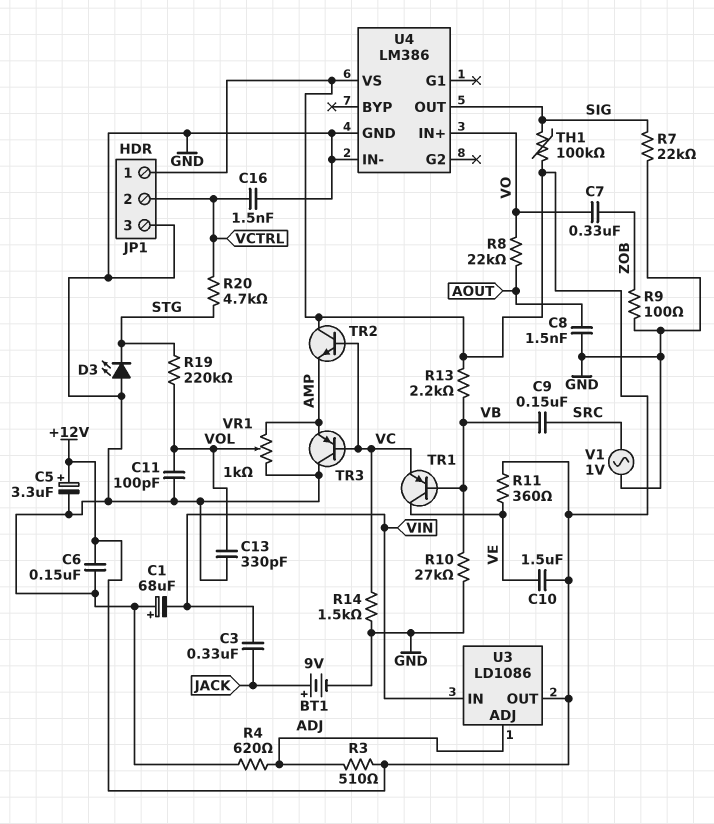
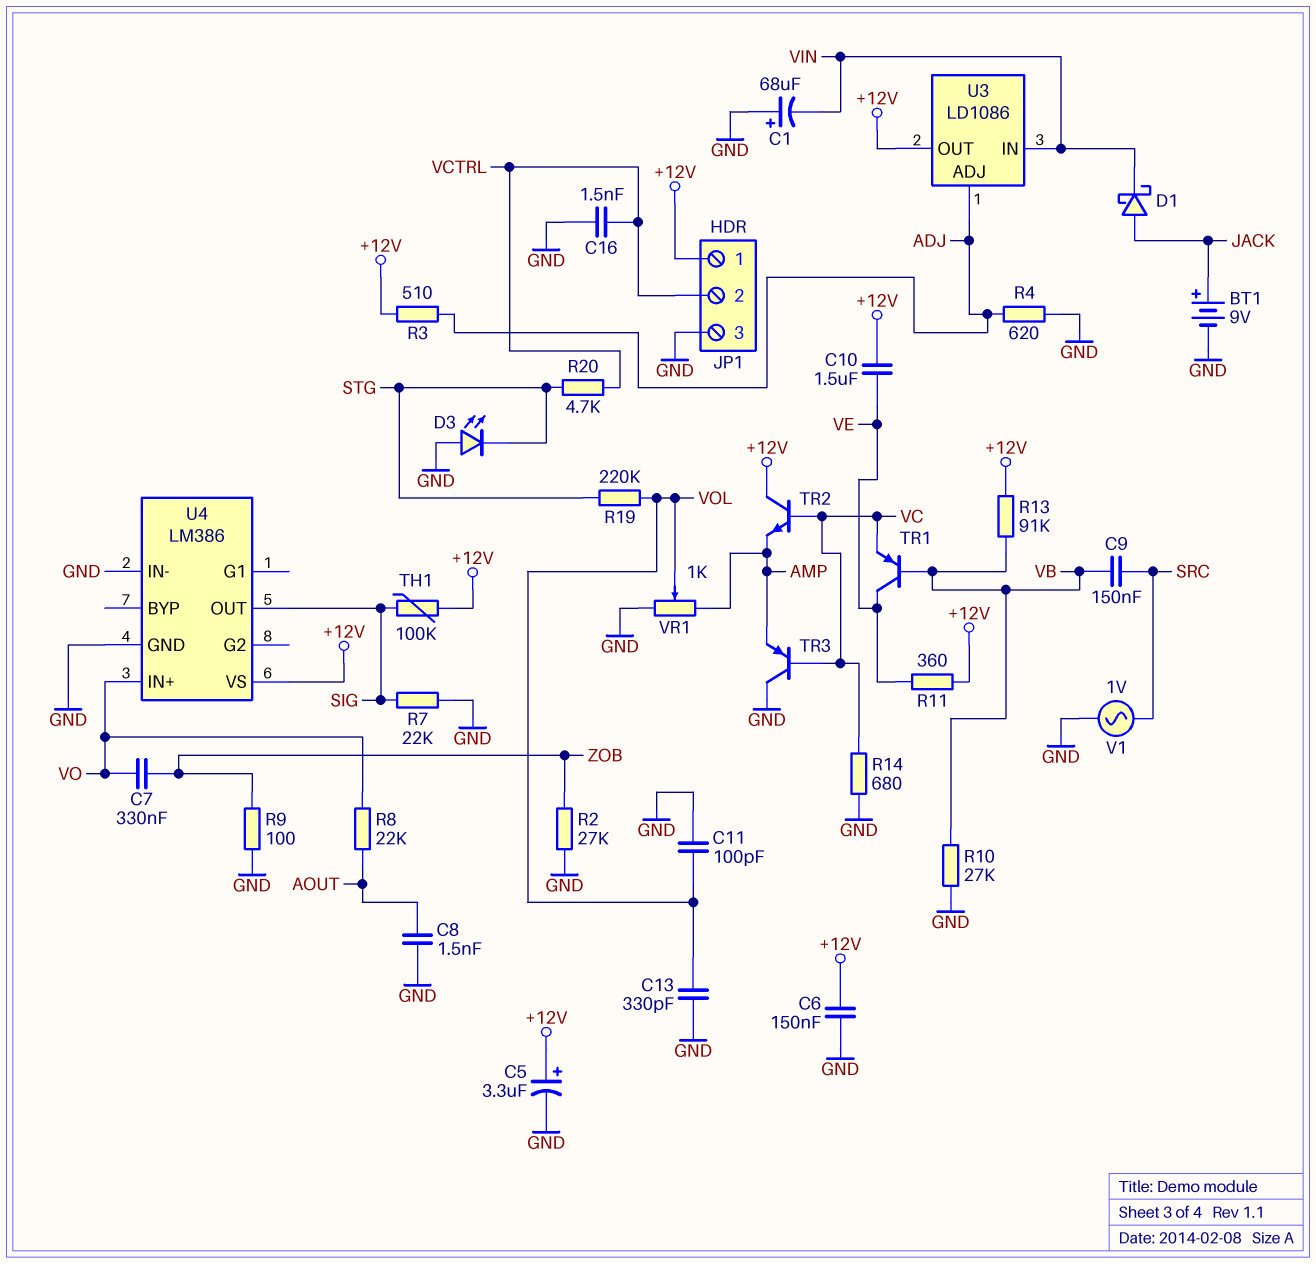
C3: 330nF (JACK, VIN) -> none
D1: none -> schottky (A JACK, K VIN)
R2: none -> 27k (GND, ZOB)
R13: 2.2k (+12V, VB) -> 91k (+12V, VB)
R14: 1.5k (GND, VC) -> 680 (GND, VC)

